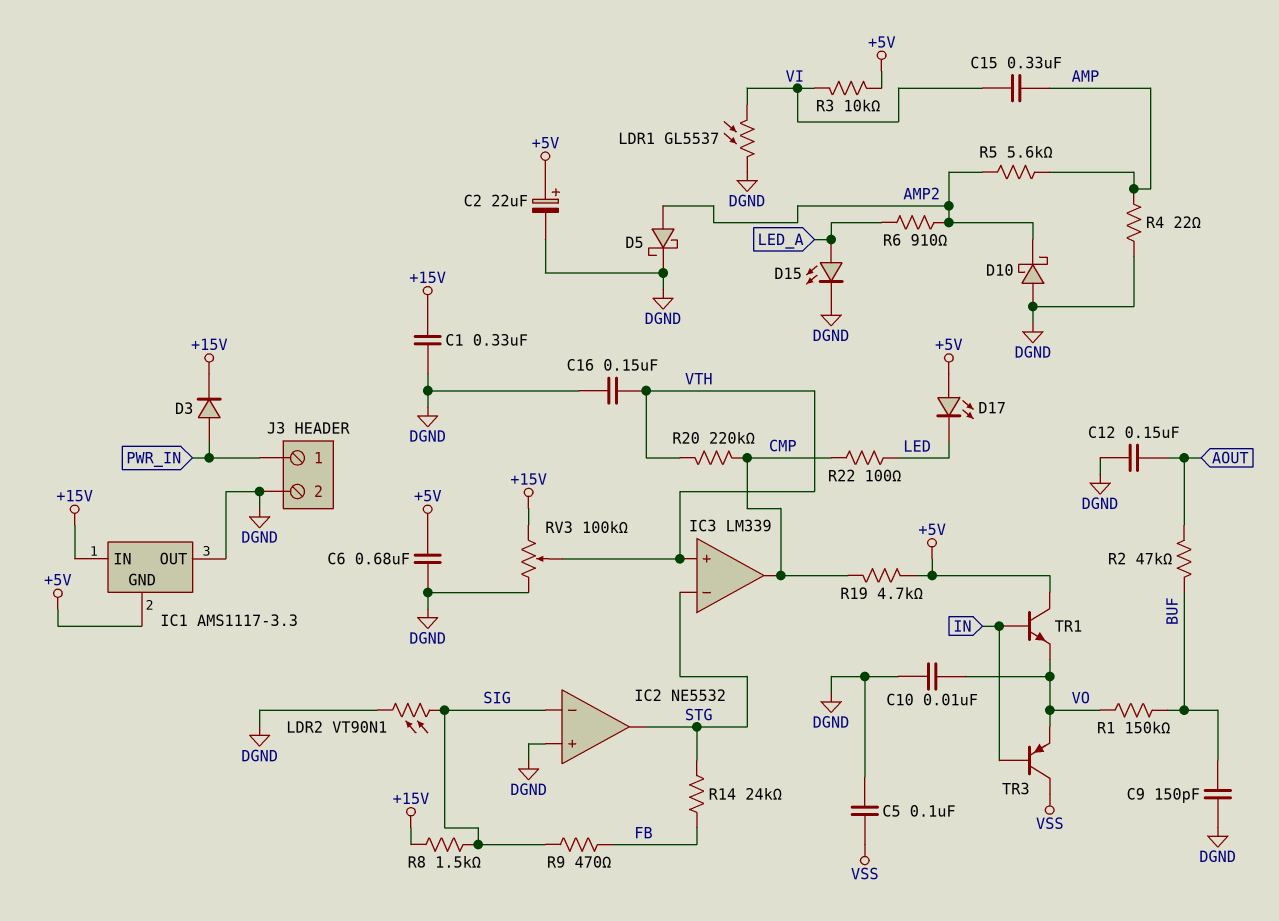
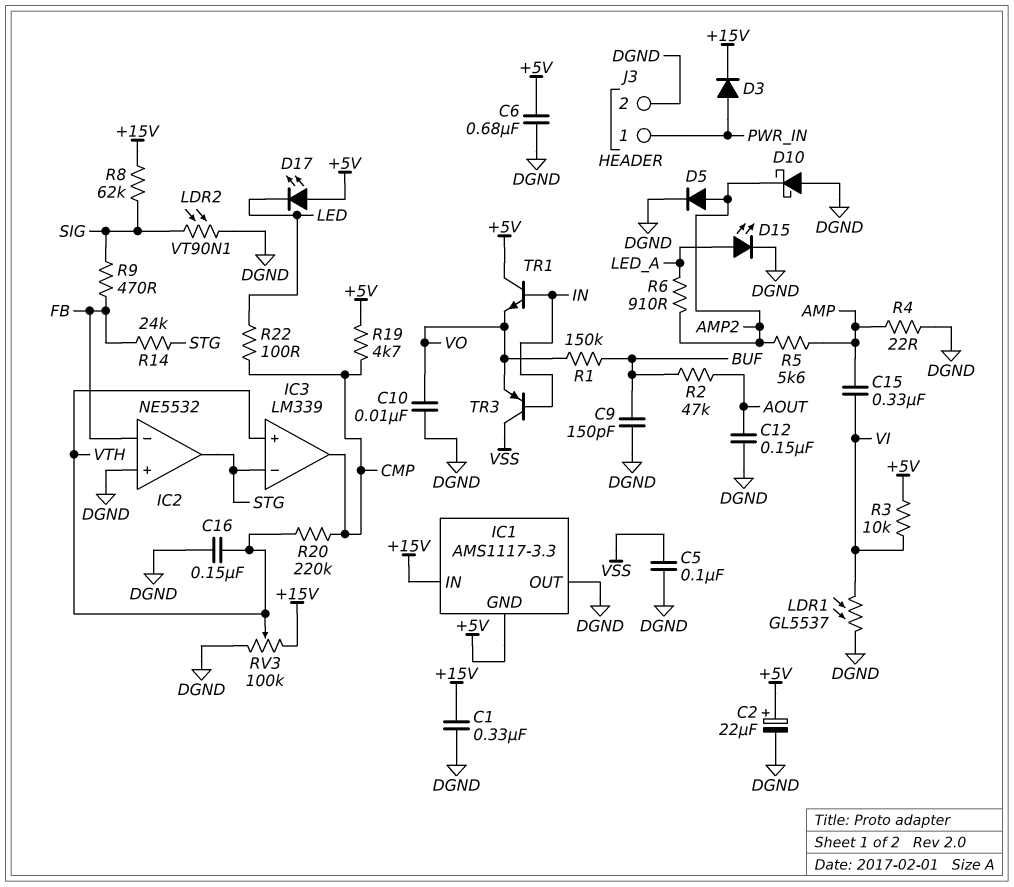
D5: schottky (A AMP2, K DGND) -> diode (A AMP2, K DGND)
IC2 pin in-: SIG -> FB
R8: 1.5k (+15V, SIG) -> 62k (+15V, SIG)

